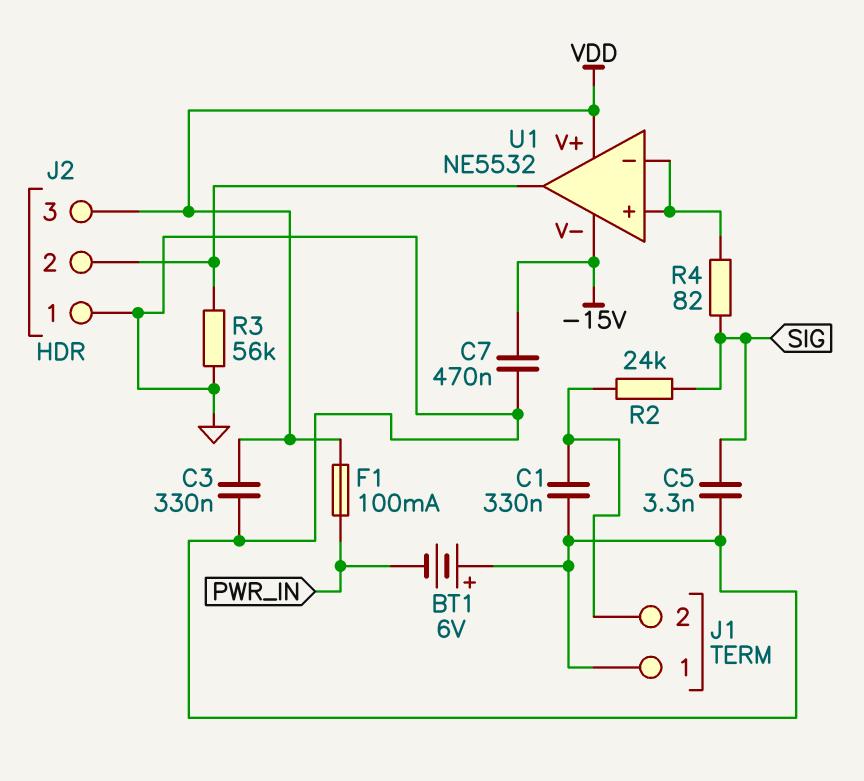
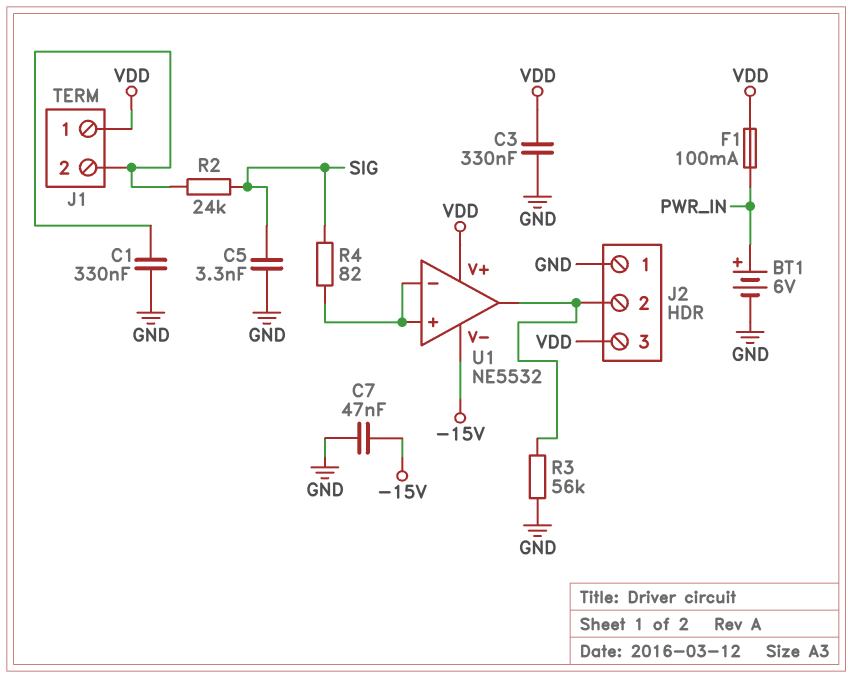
BT1: 6V (plus GND, minus PWR_IN) -> 6V (plus PWR_IN, minus GND)
C7: 470nF (-15V, GND) -> 47nF (-15V, GND)
J1 pin 1: GND -> VDD

